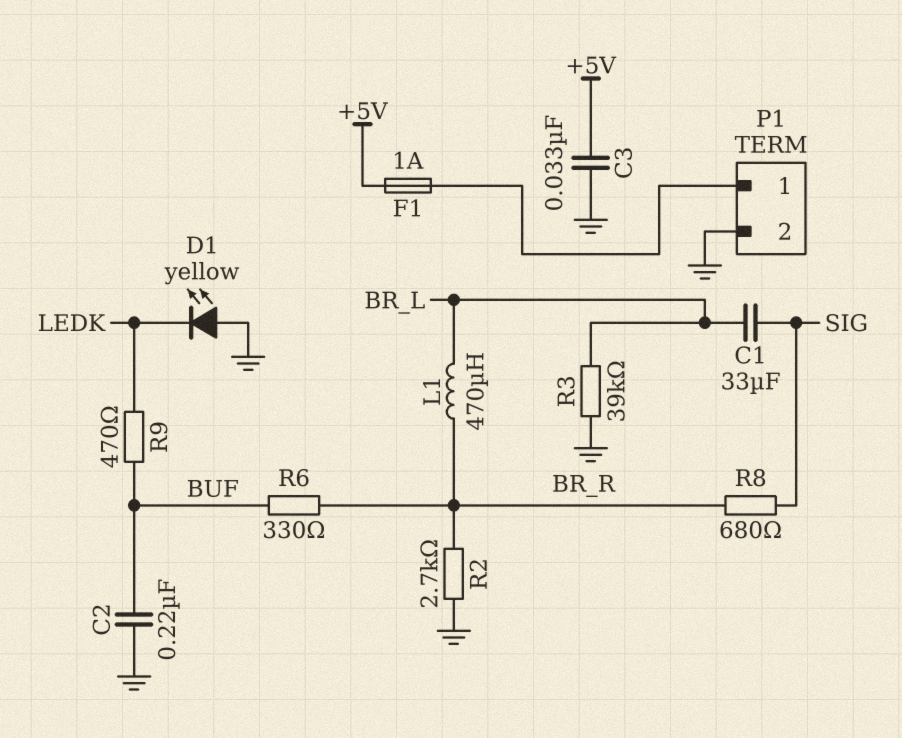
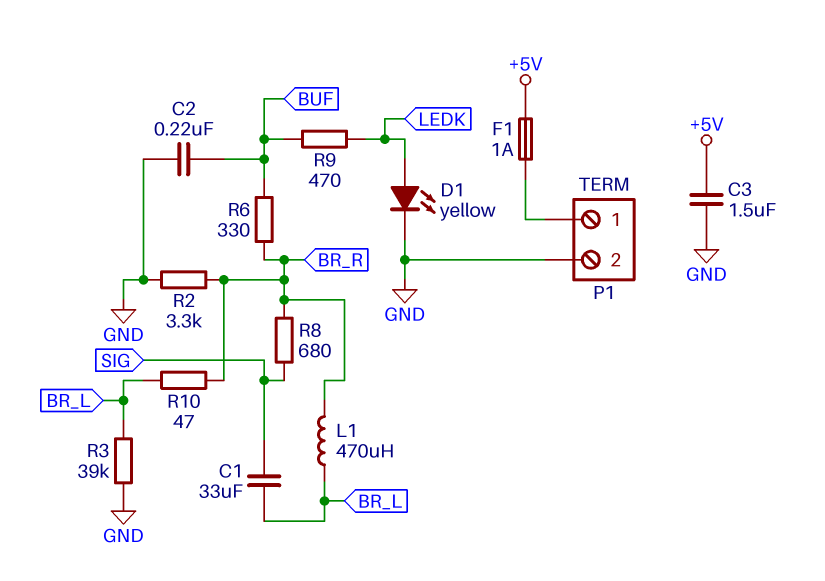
C3: 33nF (+5V, GND) -> 1.5uF (+5V, GND)
D1: LED yellow (A GND, K LEDK) -> LED yellow (A LEDK, K GND)
R2: 2.7k (BR_R, GND) -> 3.3k (BR_R, GND)
R10: none -> 47 (BR_L, BR_R)

